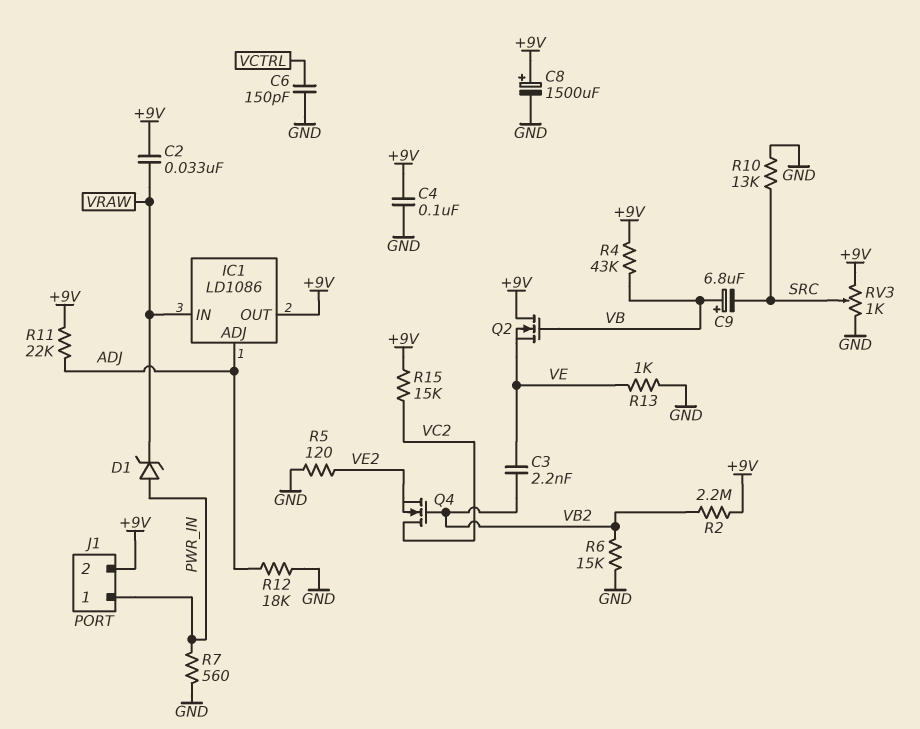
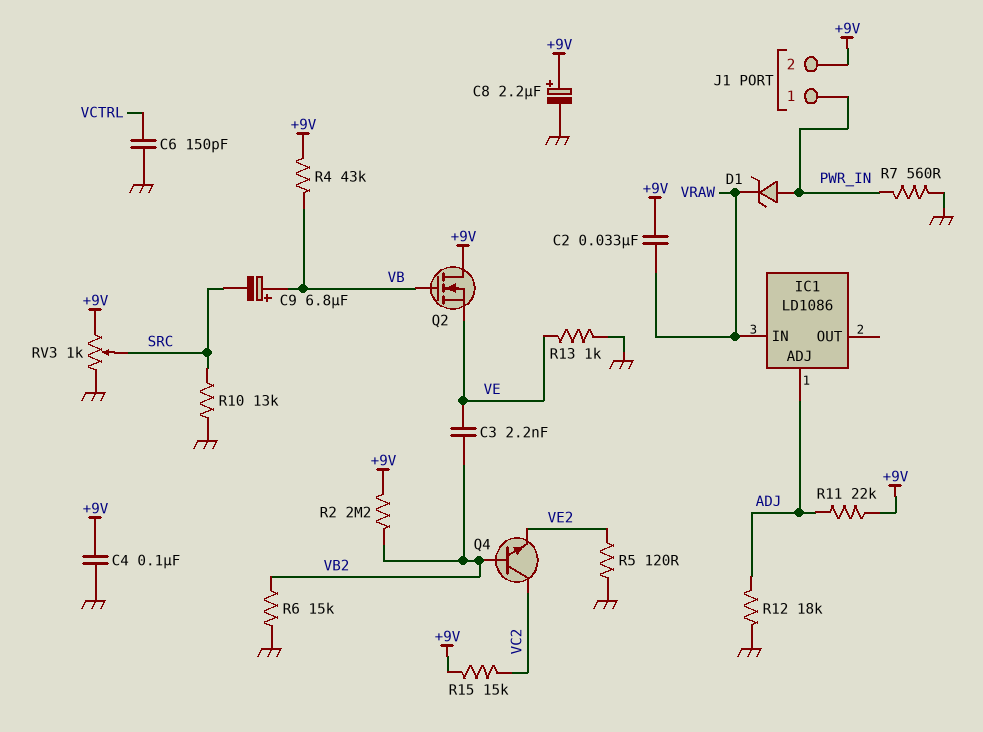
C8: 1500uF (plus +9V, minus GND) -> 2.2uF (plus +9V, minus GND)
IC1 pin OUT: +9V -> none
Q4: NMOS (G VB2, D VC2, S VE2) -> NPN (B VB2, C VC2, E VE2)

